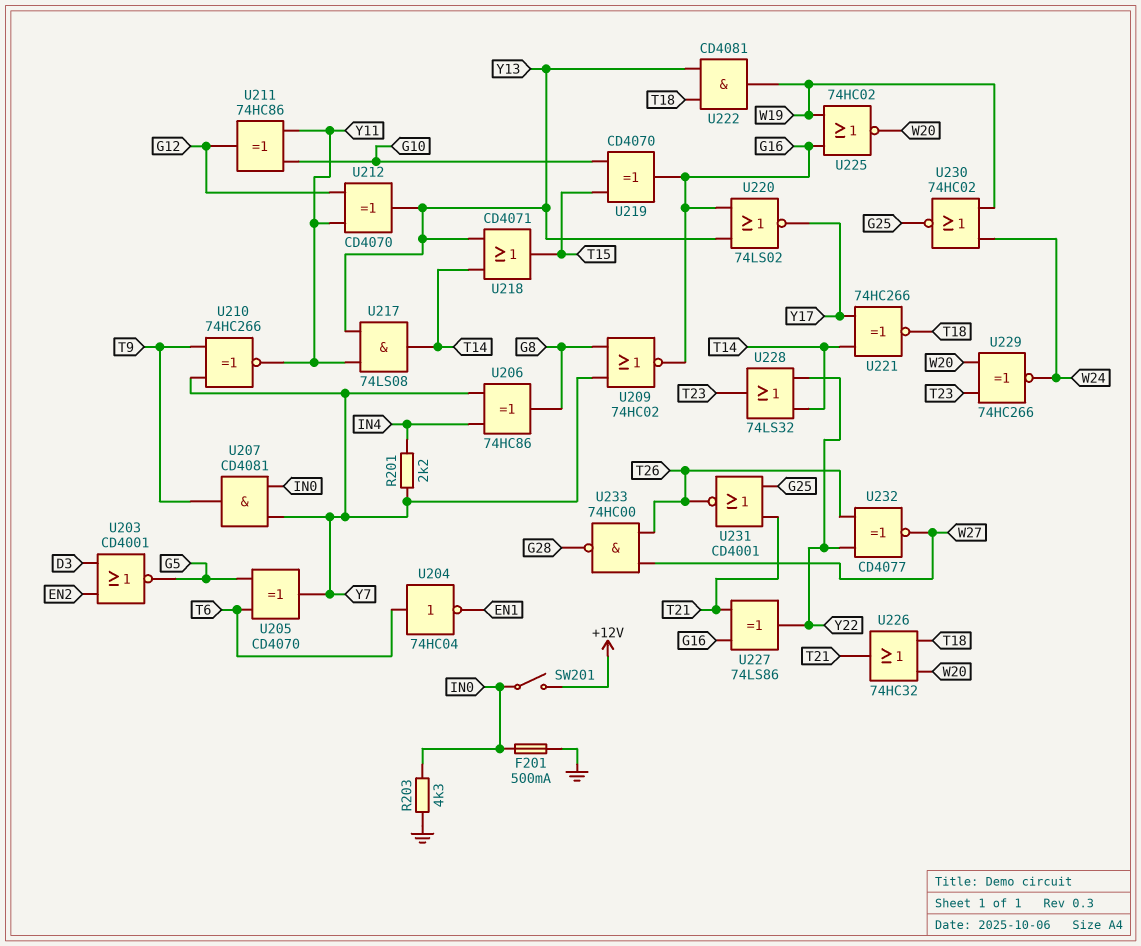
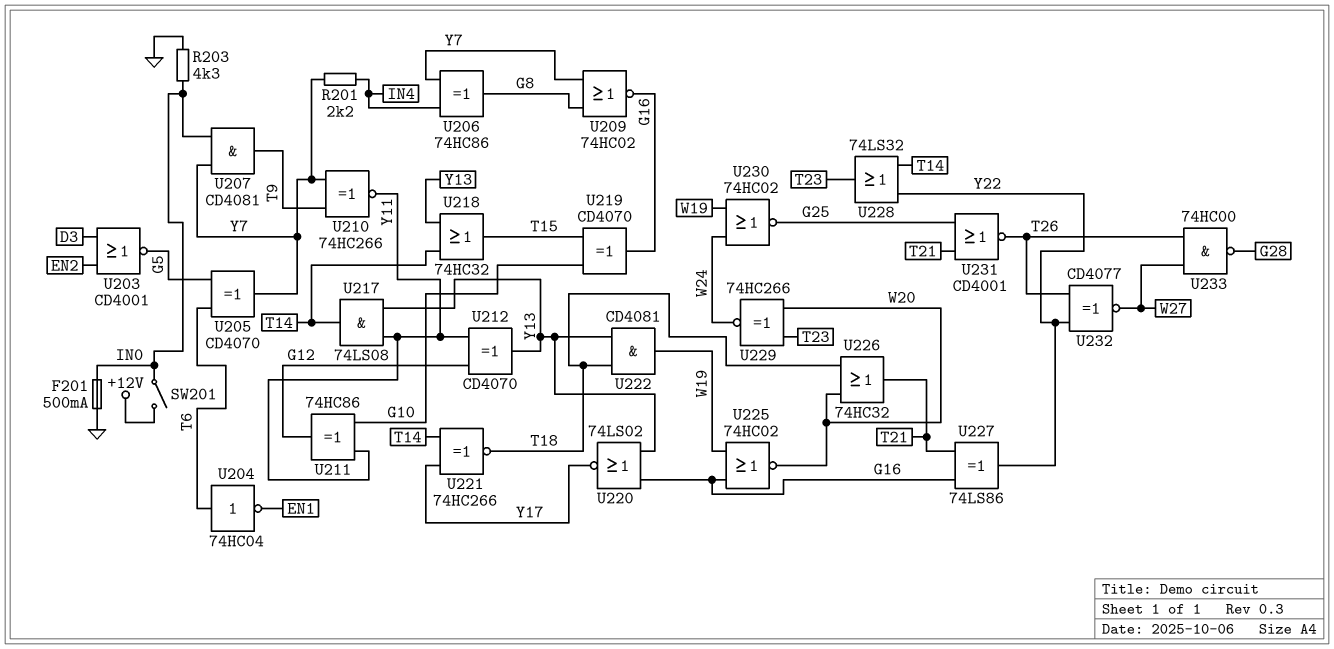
U218: OR CD4071 (in T14, in Y13, out T15) -> OR 74HC32 (in T14, in Y13, out T15)

